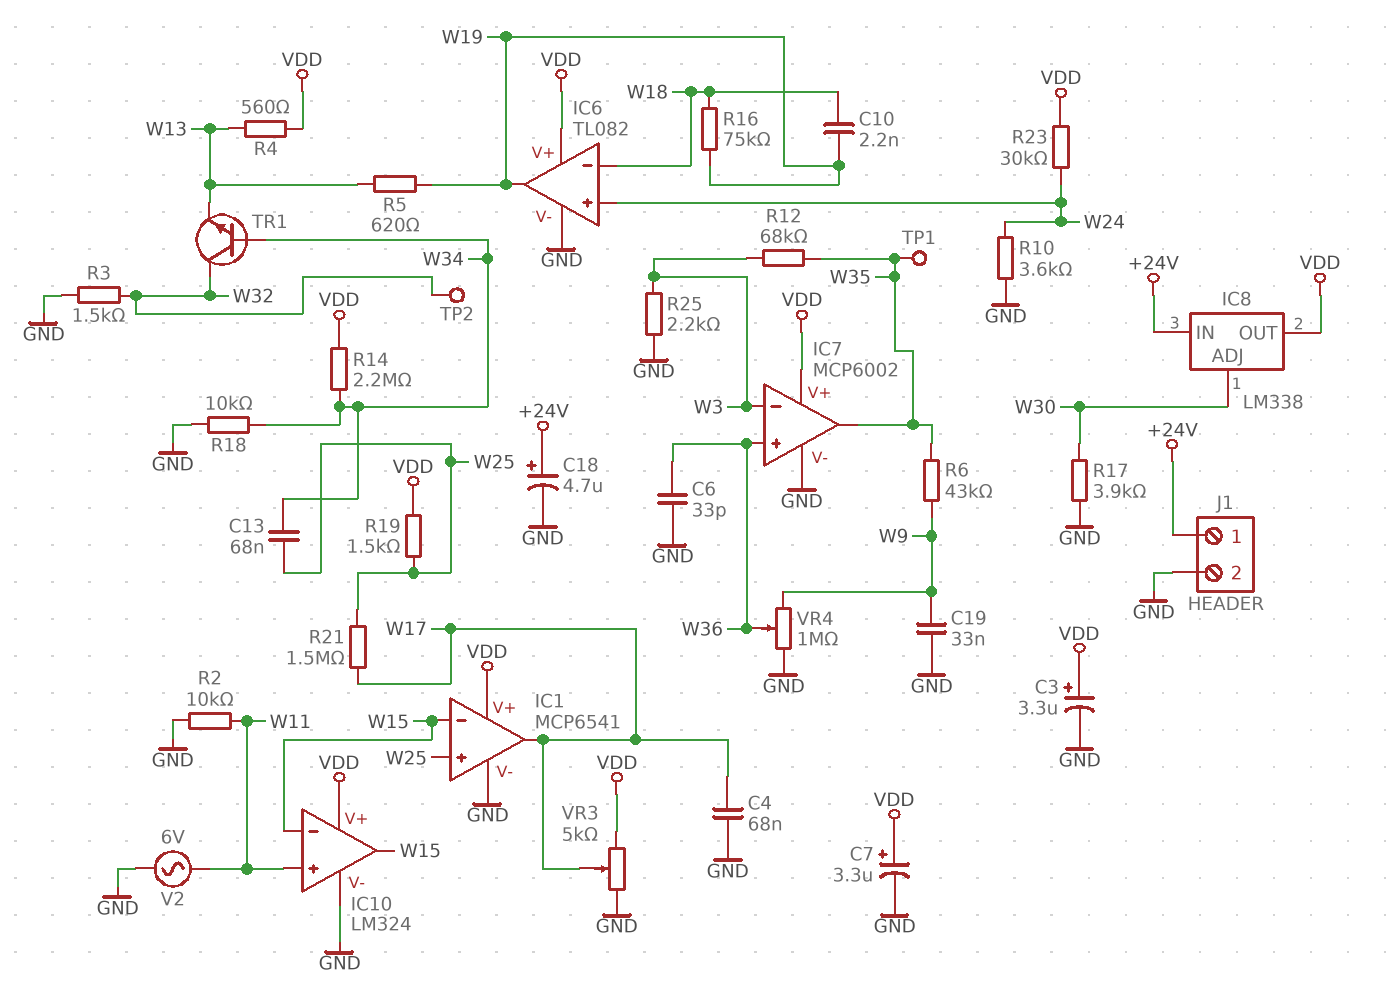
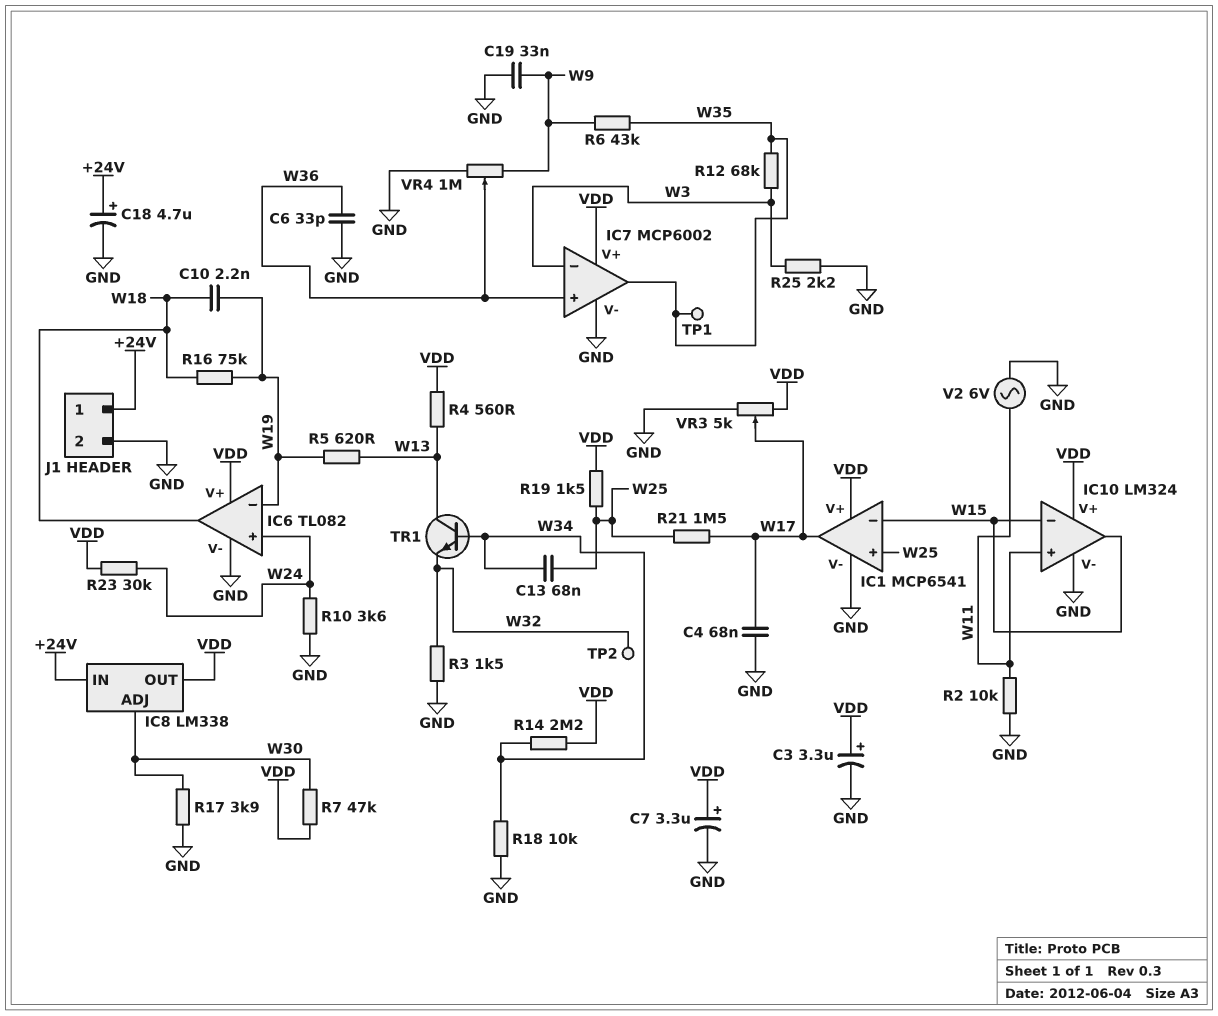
IC6 pin in-: W18 -> W19
IC6 pin out: W19 -> W18
R7: none -> 47k (VDD, W30)
TR1: NPN (B W34, C W32, E W13) -> NPN (B W34, C W13, E W32)

